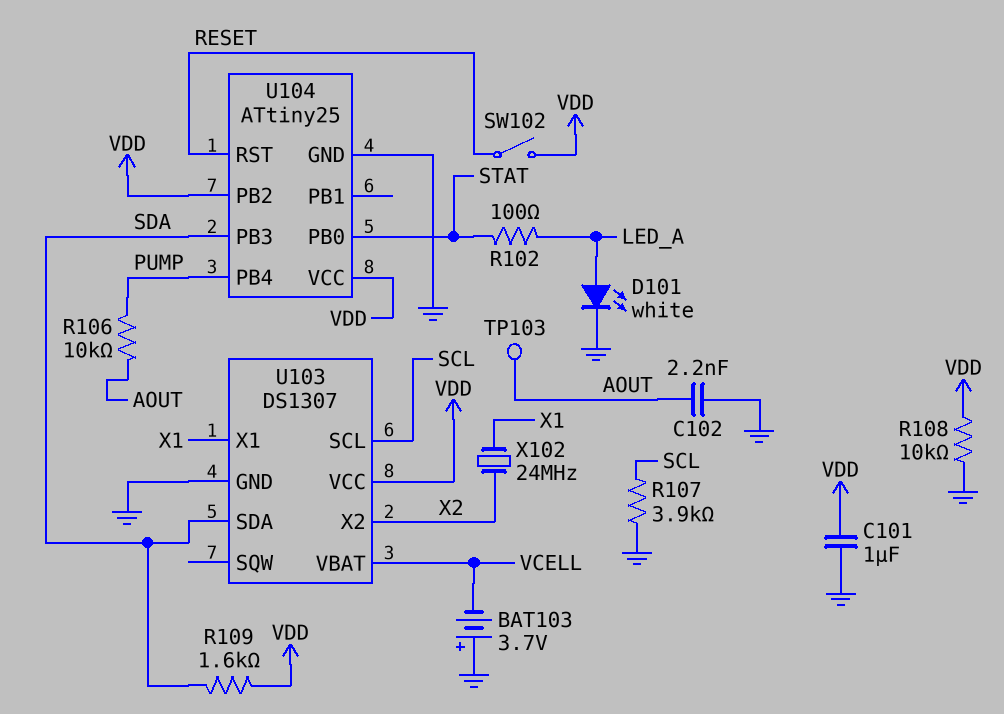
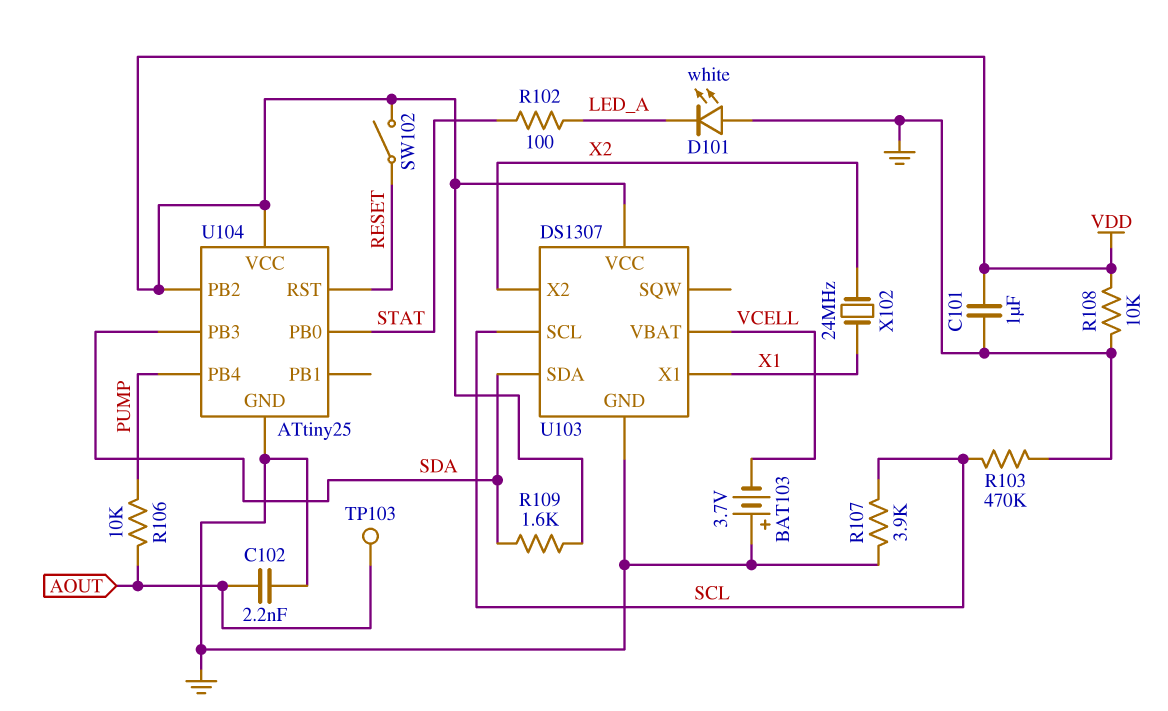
D101: LED white (A LED_A, K GND) -> LED white (A GND, K LED_A)
R103: none -> 470k (GND, SCL)

